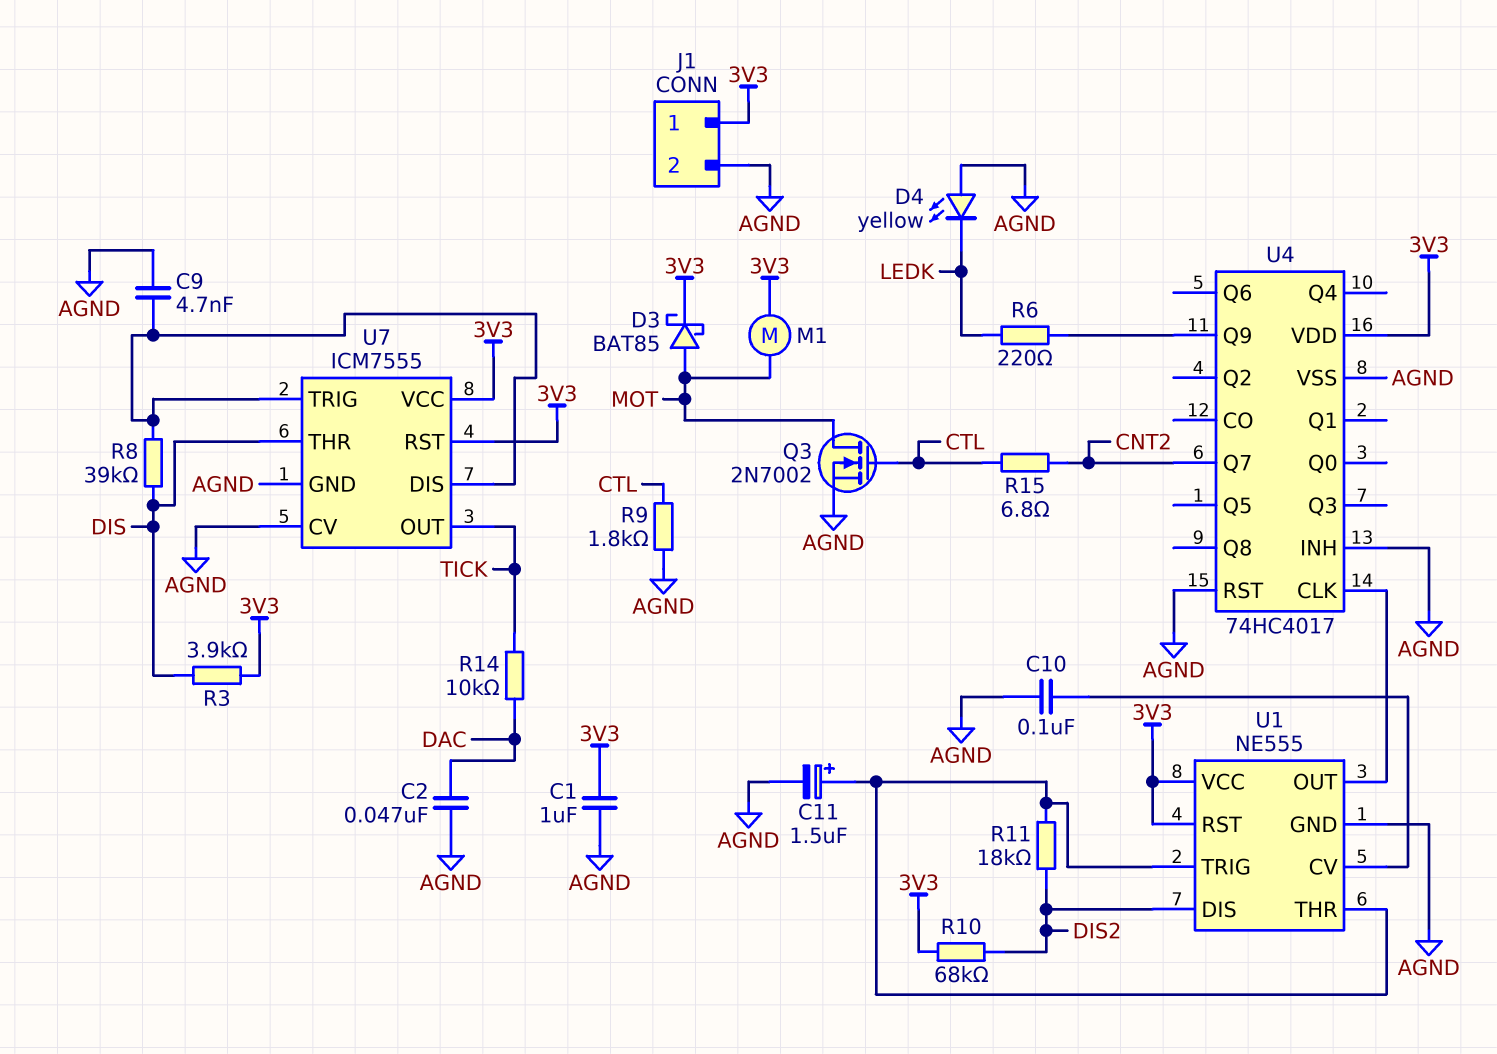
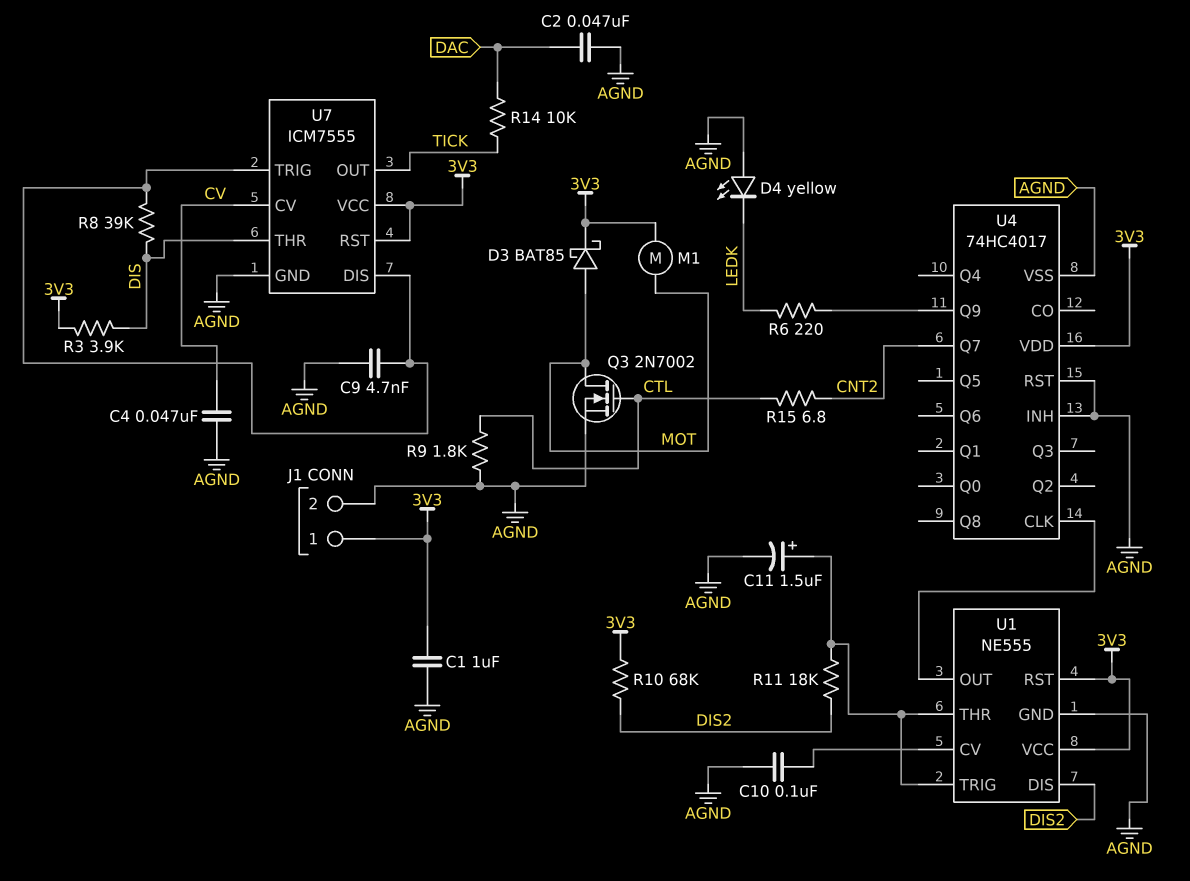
C4: none -> 47nF (AGND, CV)
U7 pin CV: AGND -> CV

